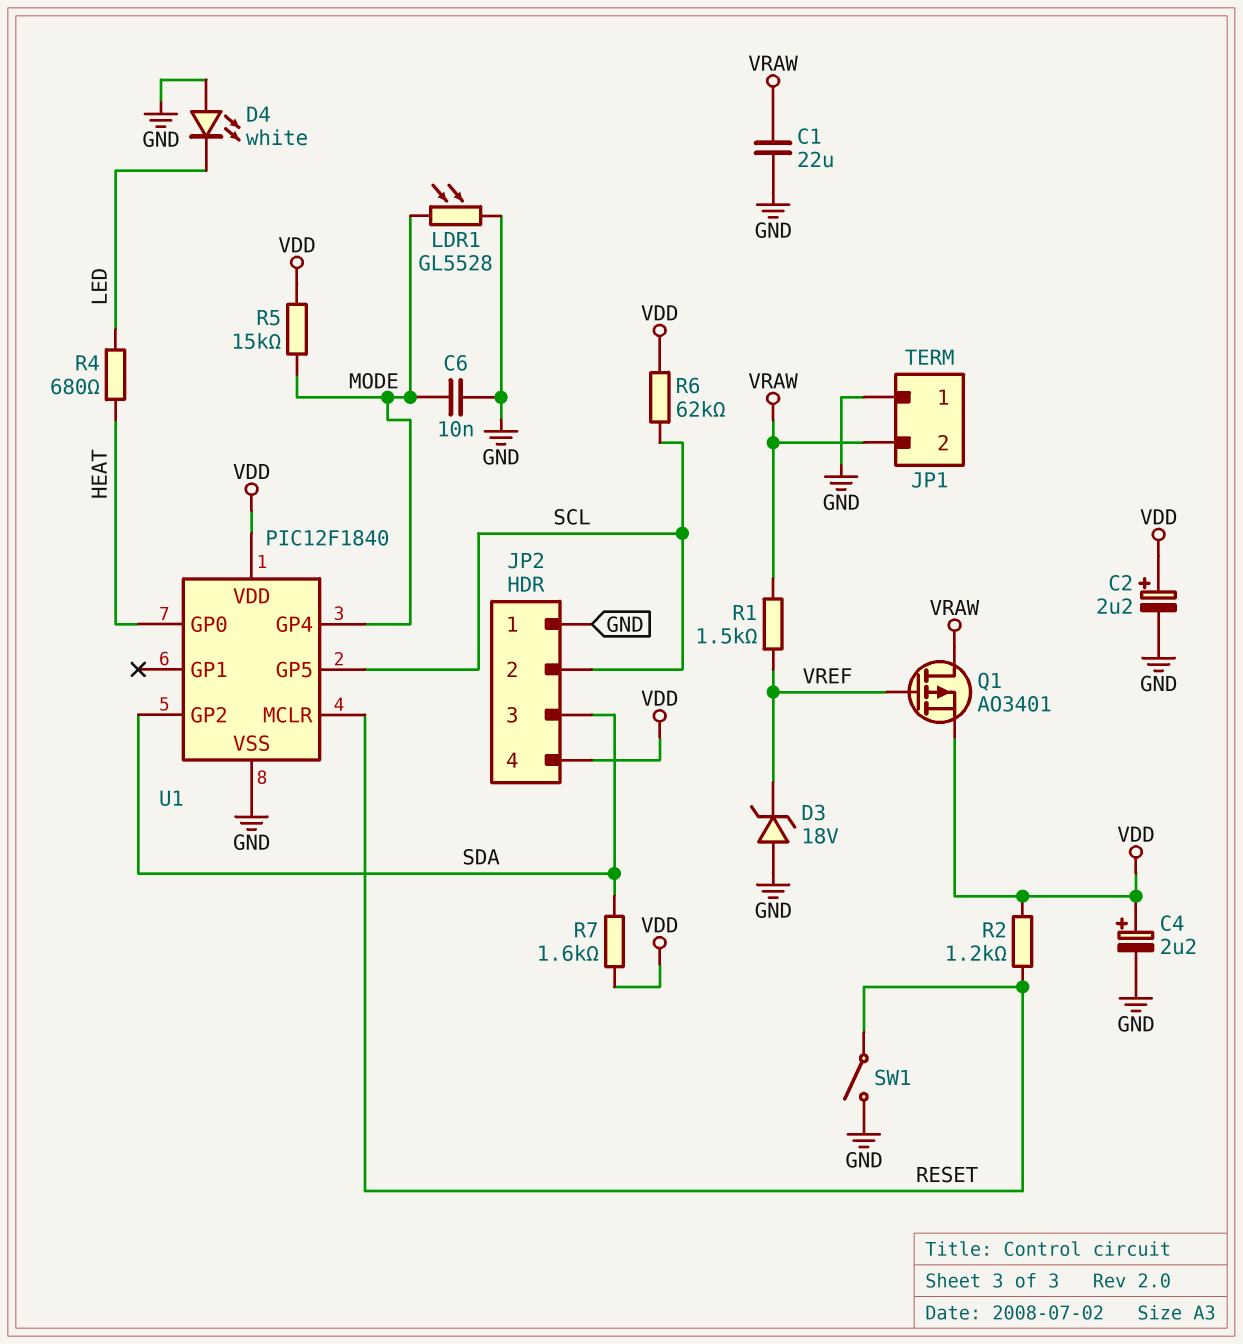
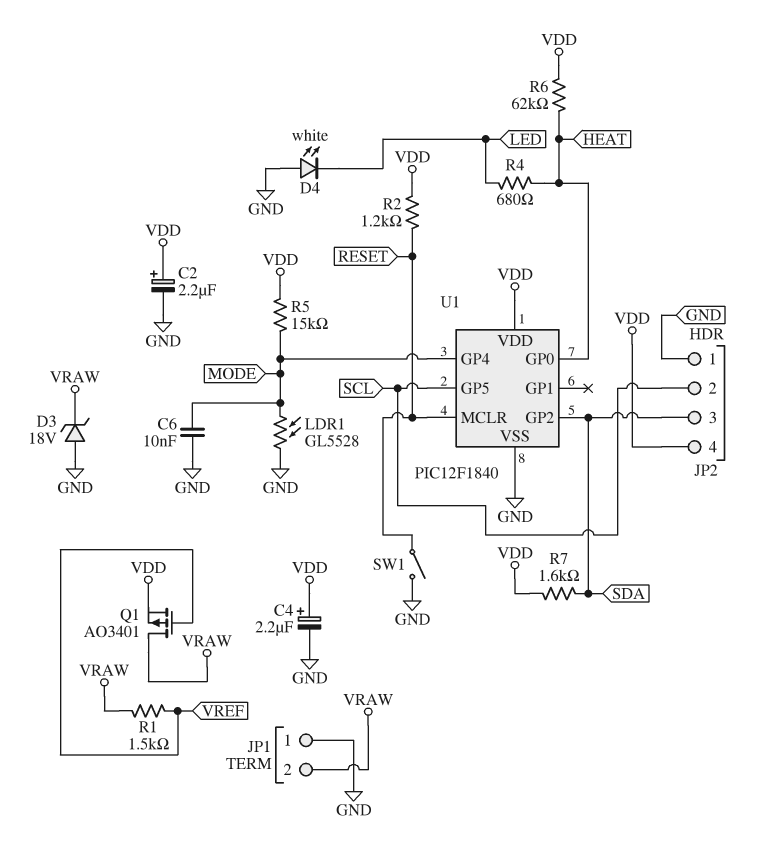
C1: 22uF (GND, VRAW) -> none
D3: zener 18V (A GND, K VREF) -> zener 18V (A GND, K VRAW)
R6: 62k (SCL, VDD) -> 62k (HEAT, VDD)

